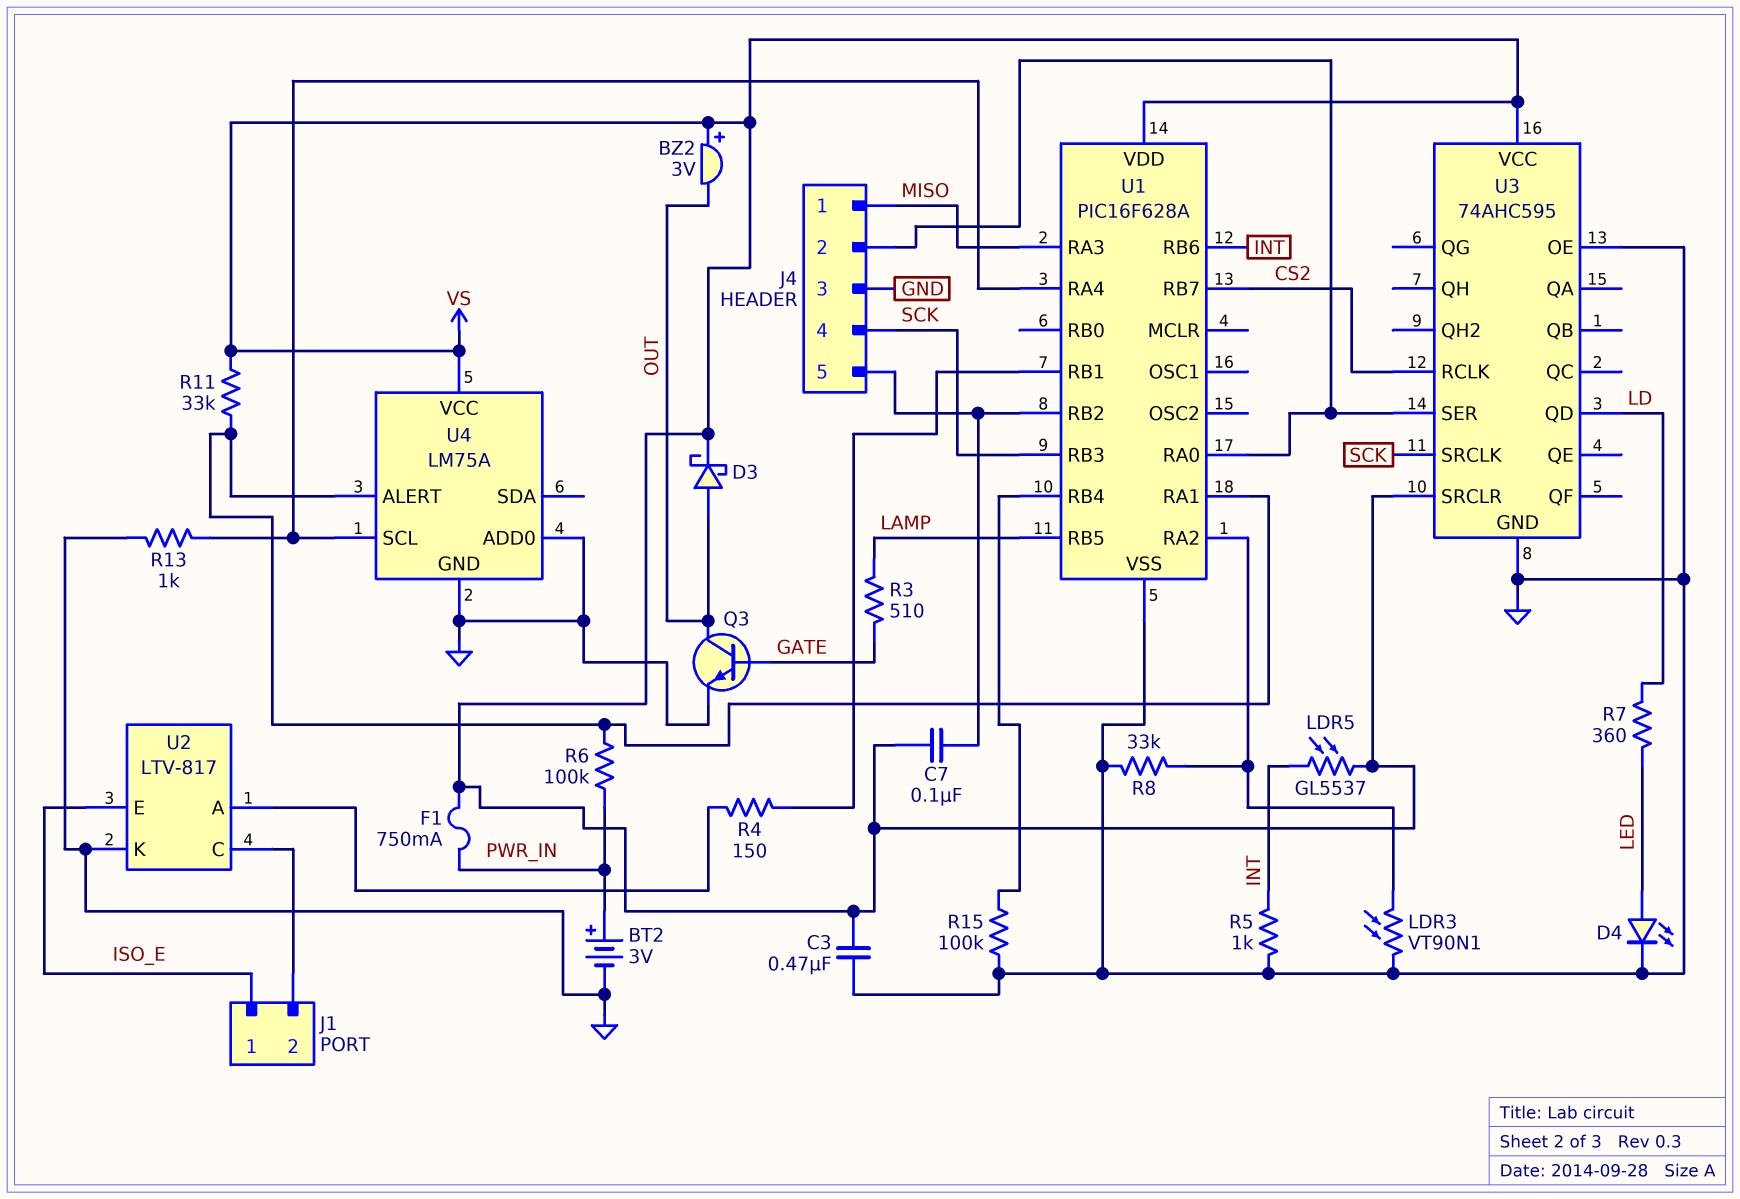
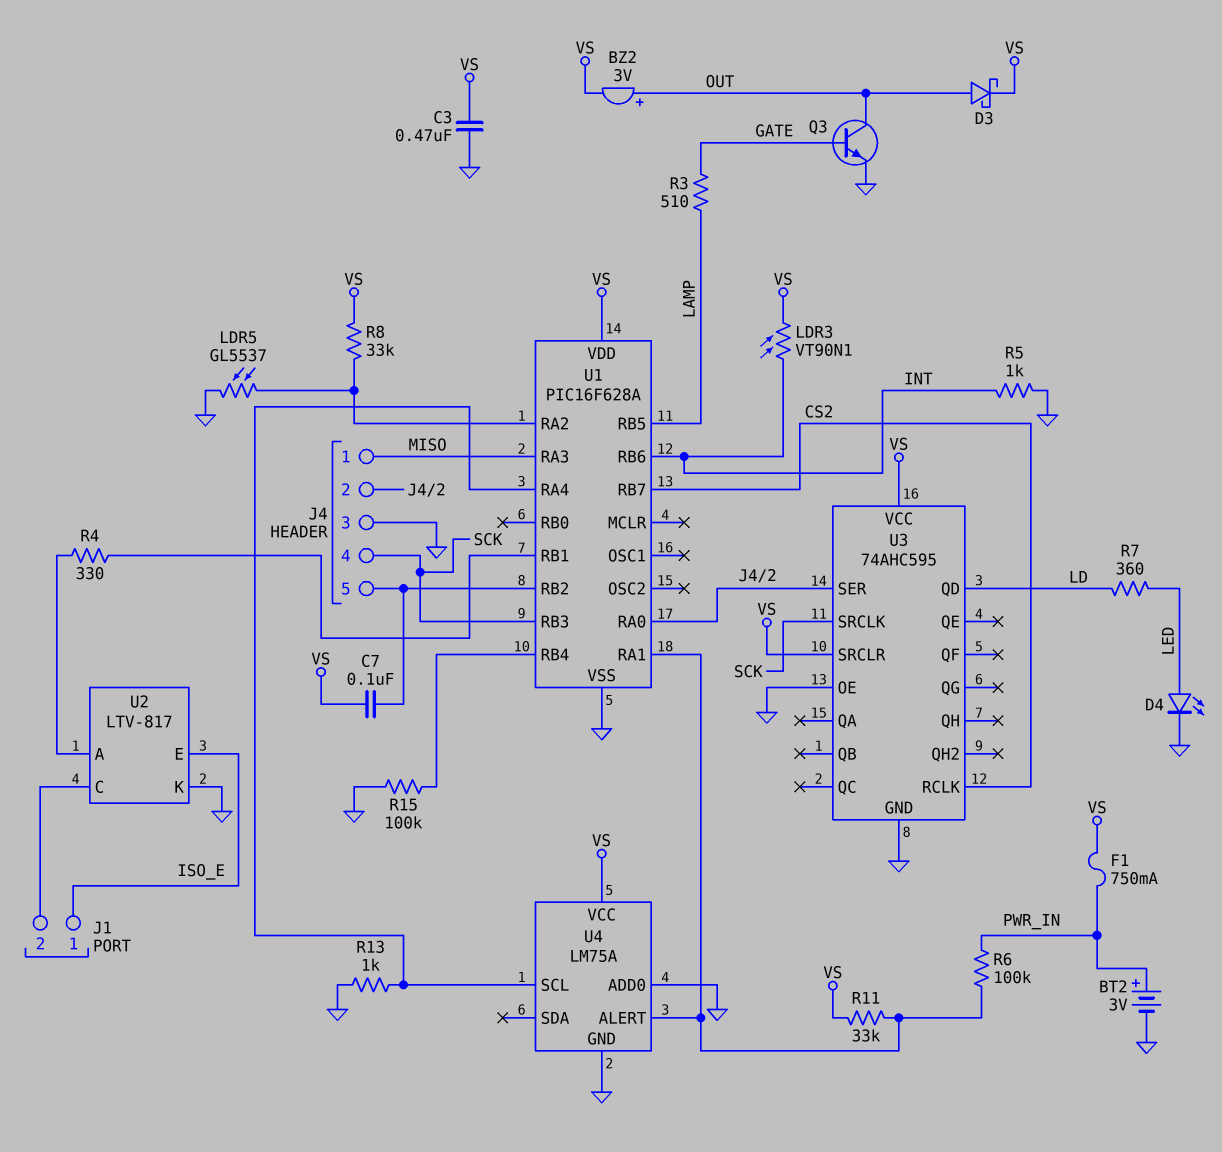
BZ2: buzzer 3V (plus VS, minus OUT) -> buzzer 3V (plus OUT, minus VS)
LDR3: VT90N1 (GND, U1/RA2) -> VT90N1 (INT, VS)
LDR5: GL5537 (INT, VS) -> GL5537 (GND, U1/RA2)
R4: 150 (U1/RB1, U2/A) -> 330 (U1/RB1, U2/A)
R8: 33k (GND, U1/RA2) -> 33k (U1/RA2, VS)

